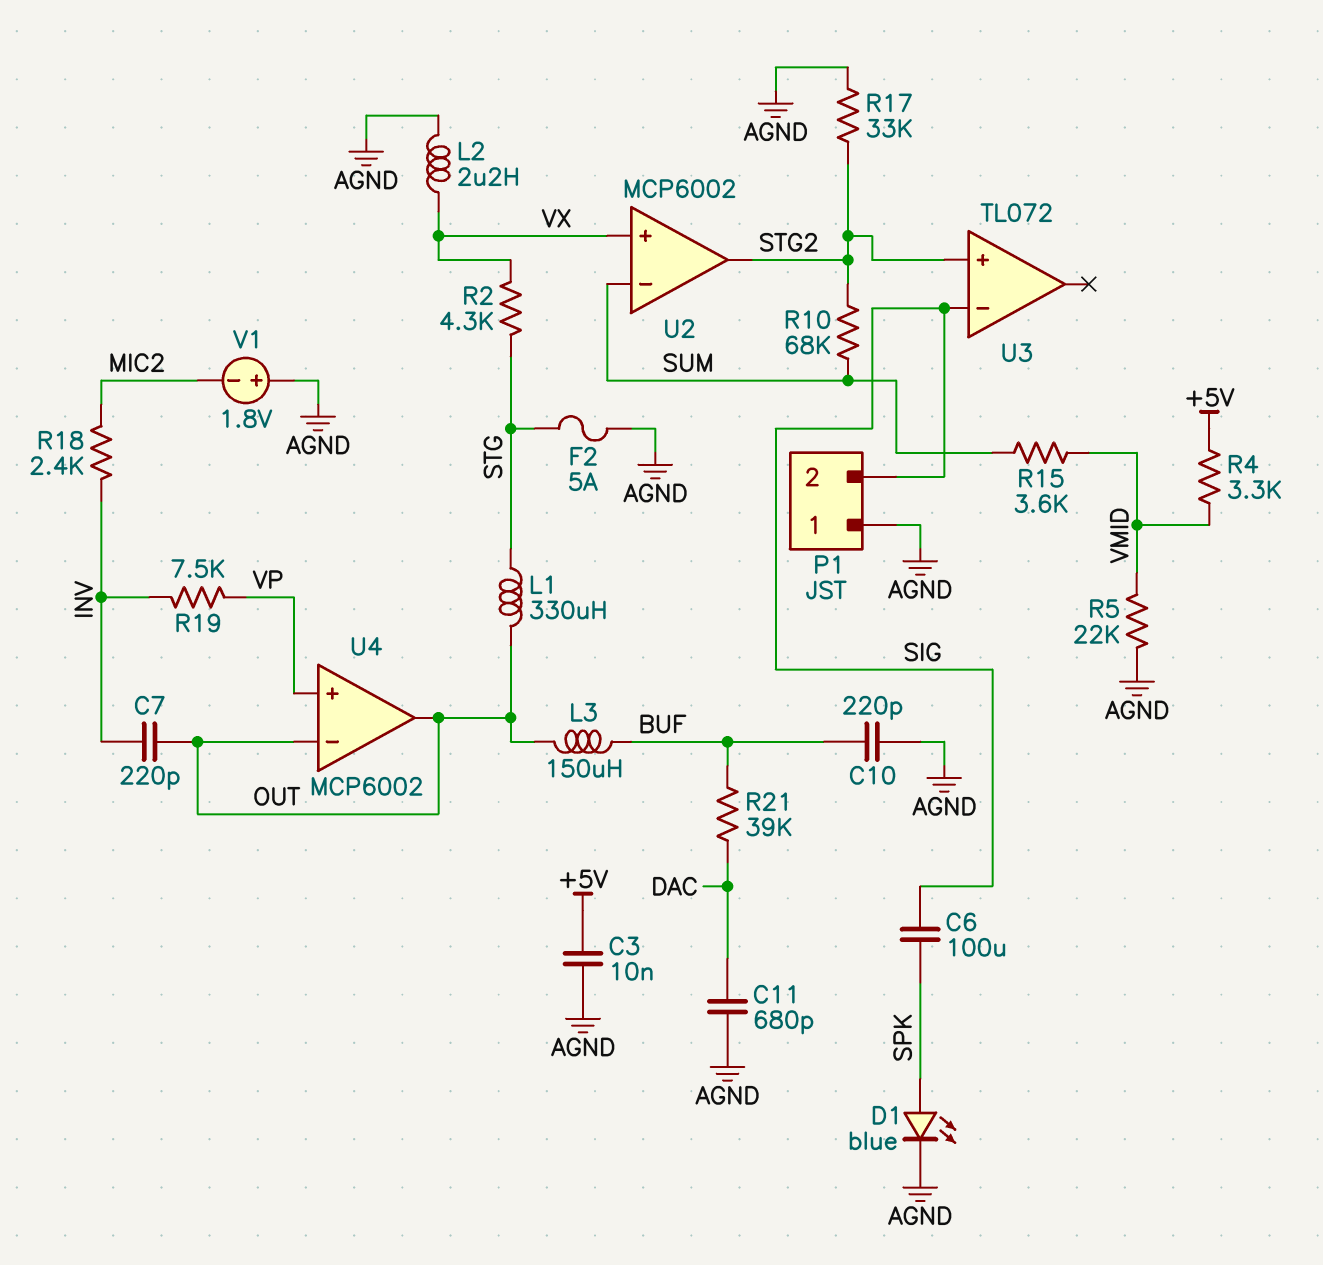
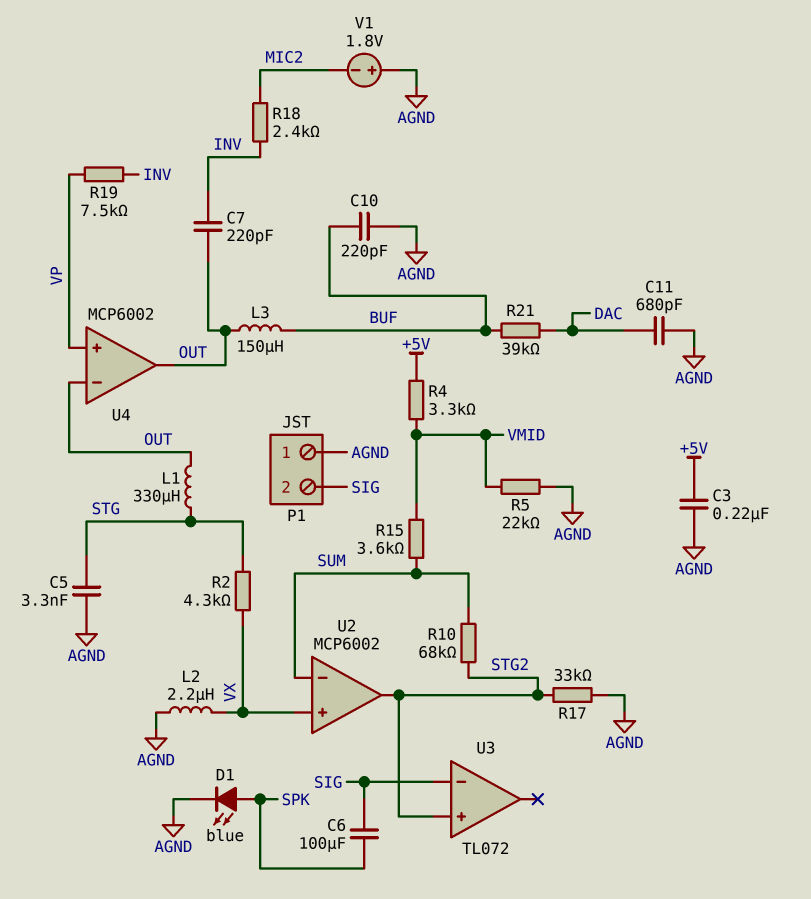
C3: 10nF (+5V, AGND) -> 220nF (+5V, AGND)
C5: none -> 3.3nF (AGND, STG)
F2: 5A (AGND, STG) -> none

